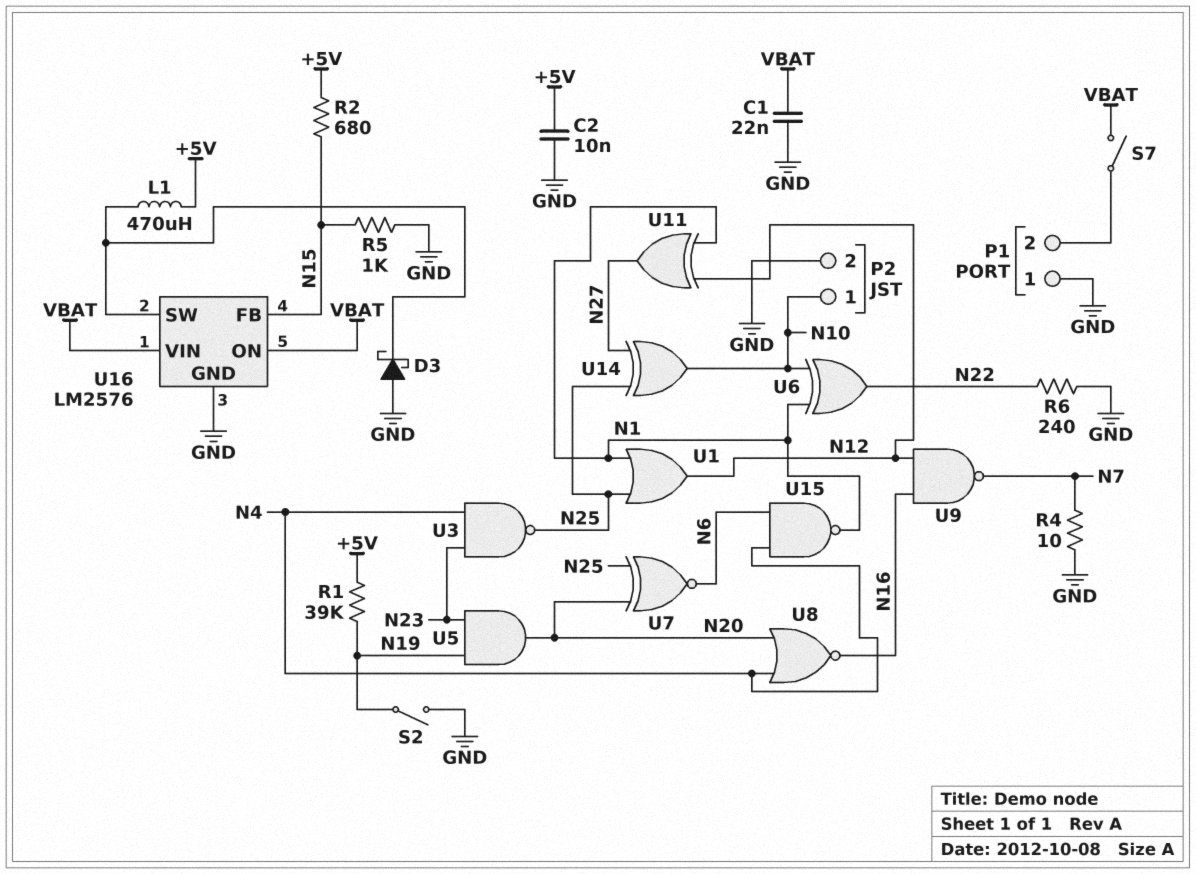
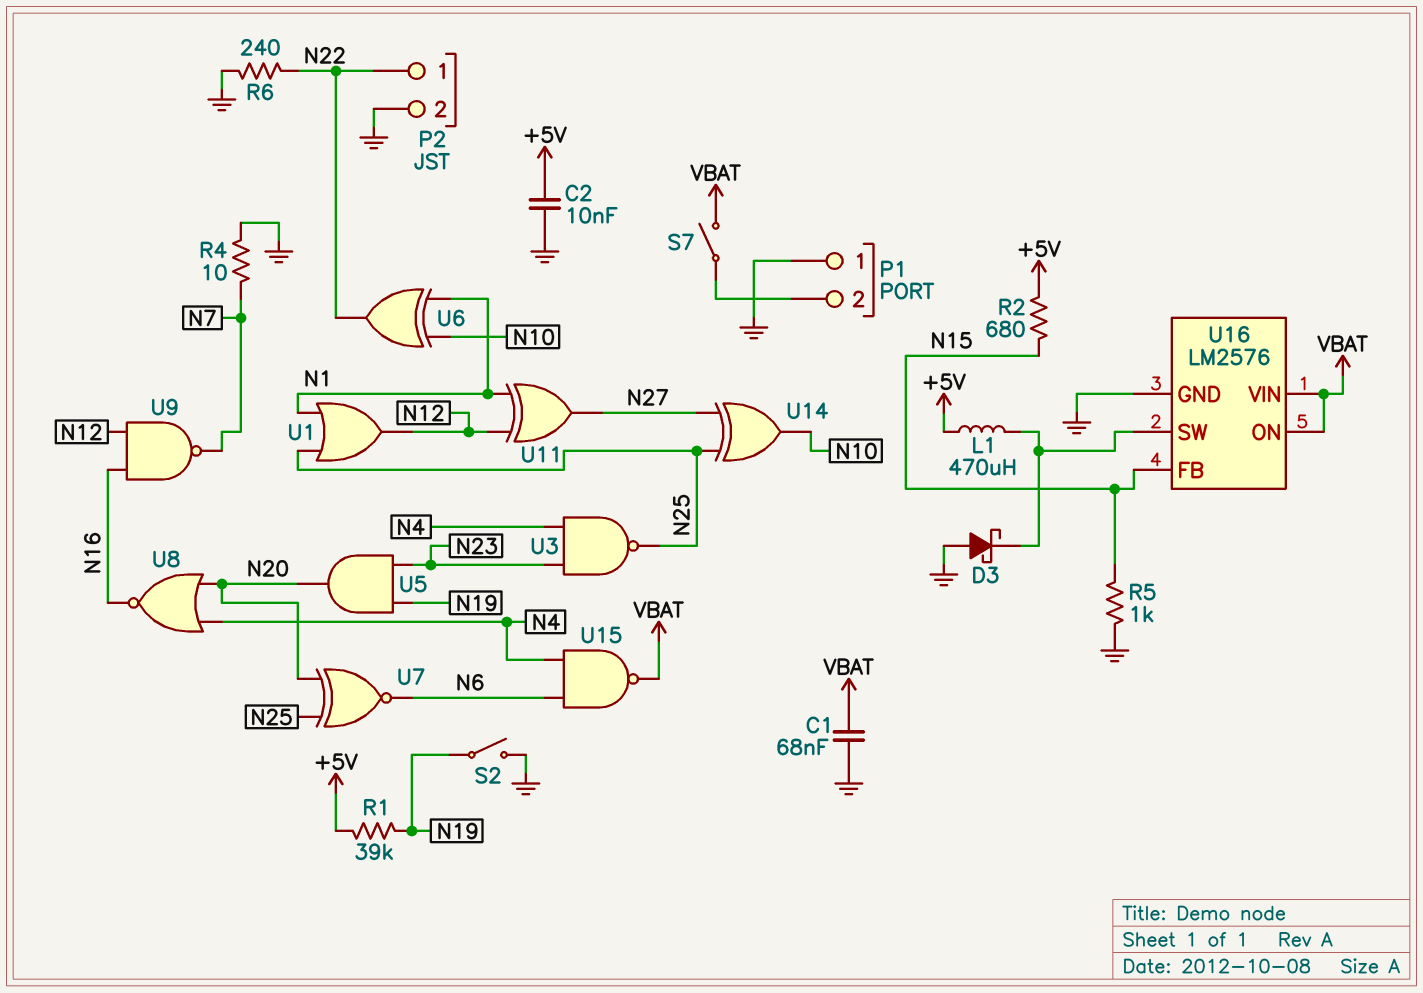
C1: 22nF (GND, VBAT) -> 68nF (GND, VBAT)
P2 pin 1: N10 -> N22
U15: NAND (in N4, in N6, out N1) -> NAND (in N4, in N6, out VBAT)

